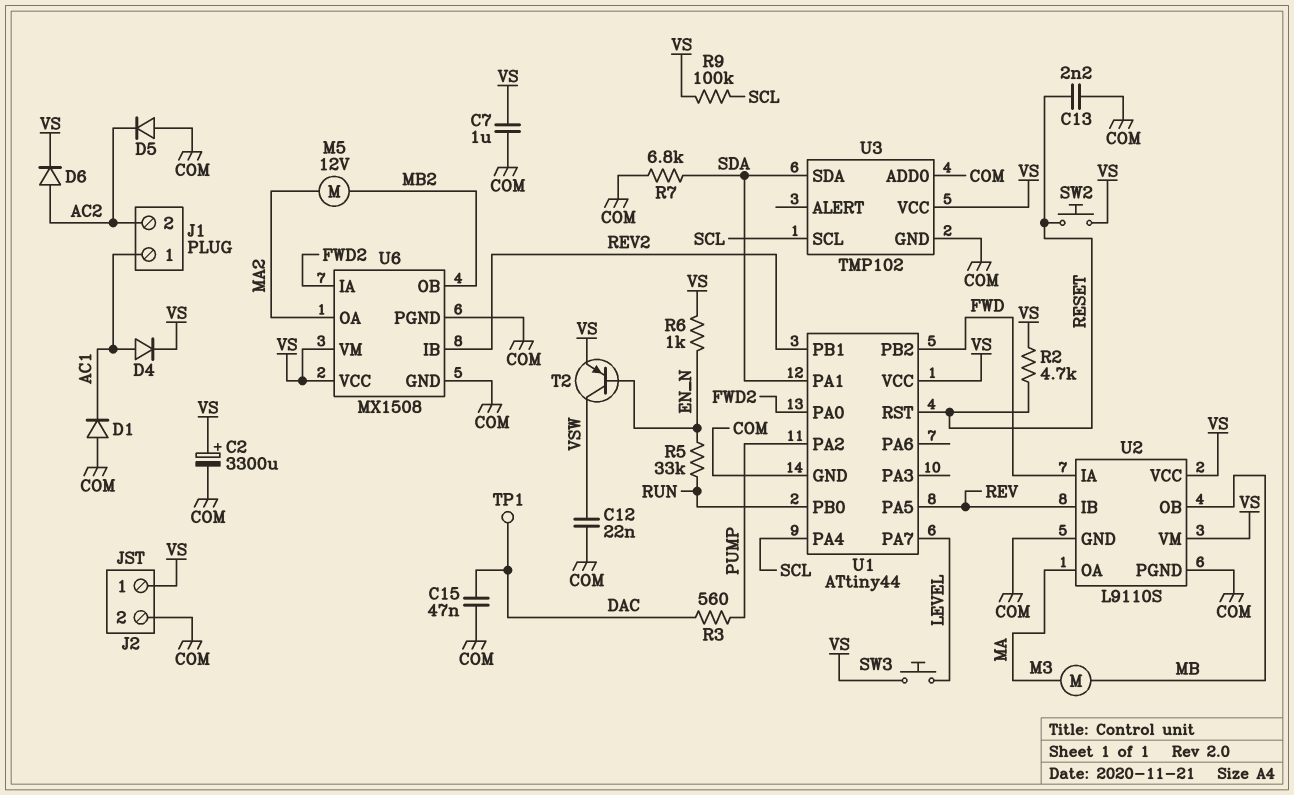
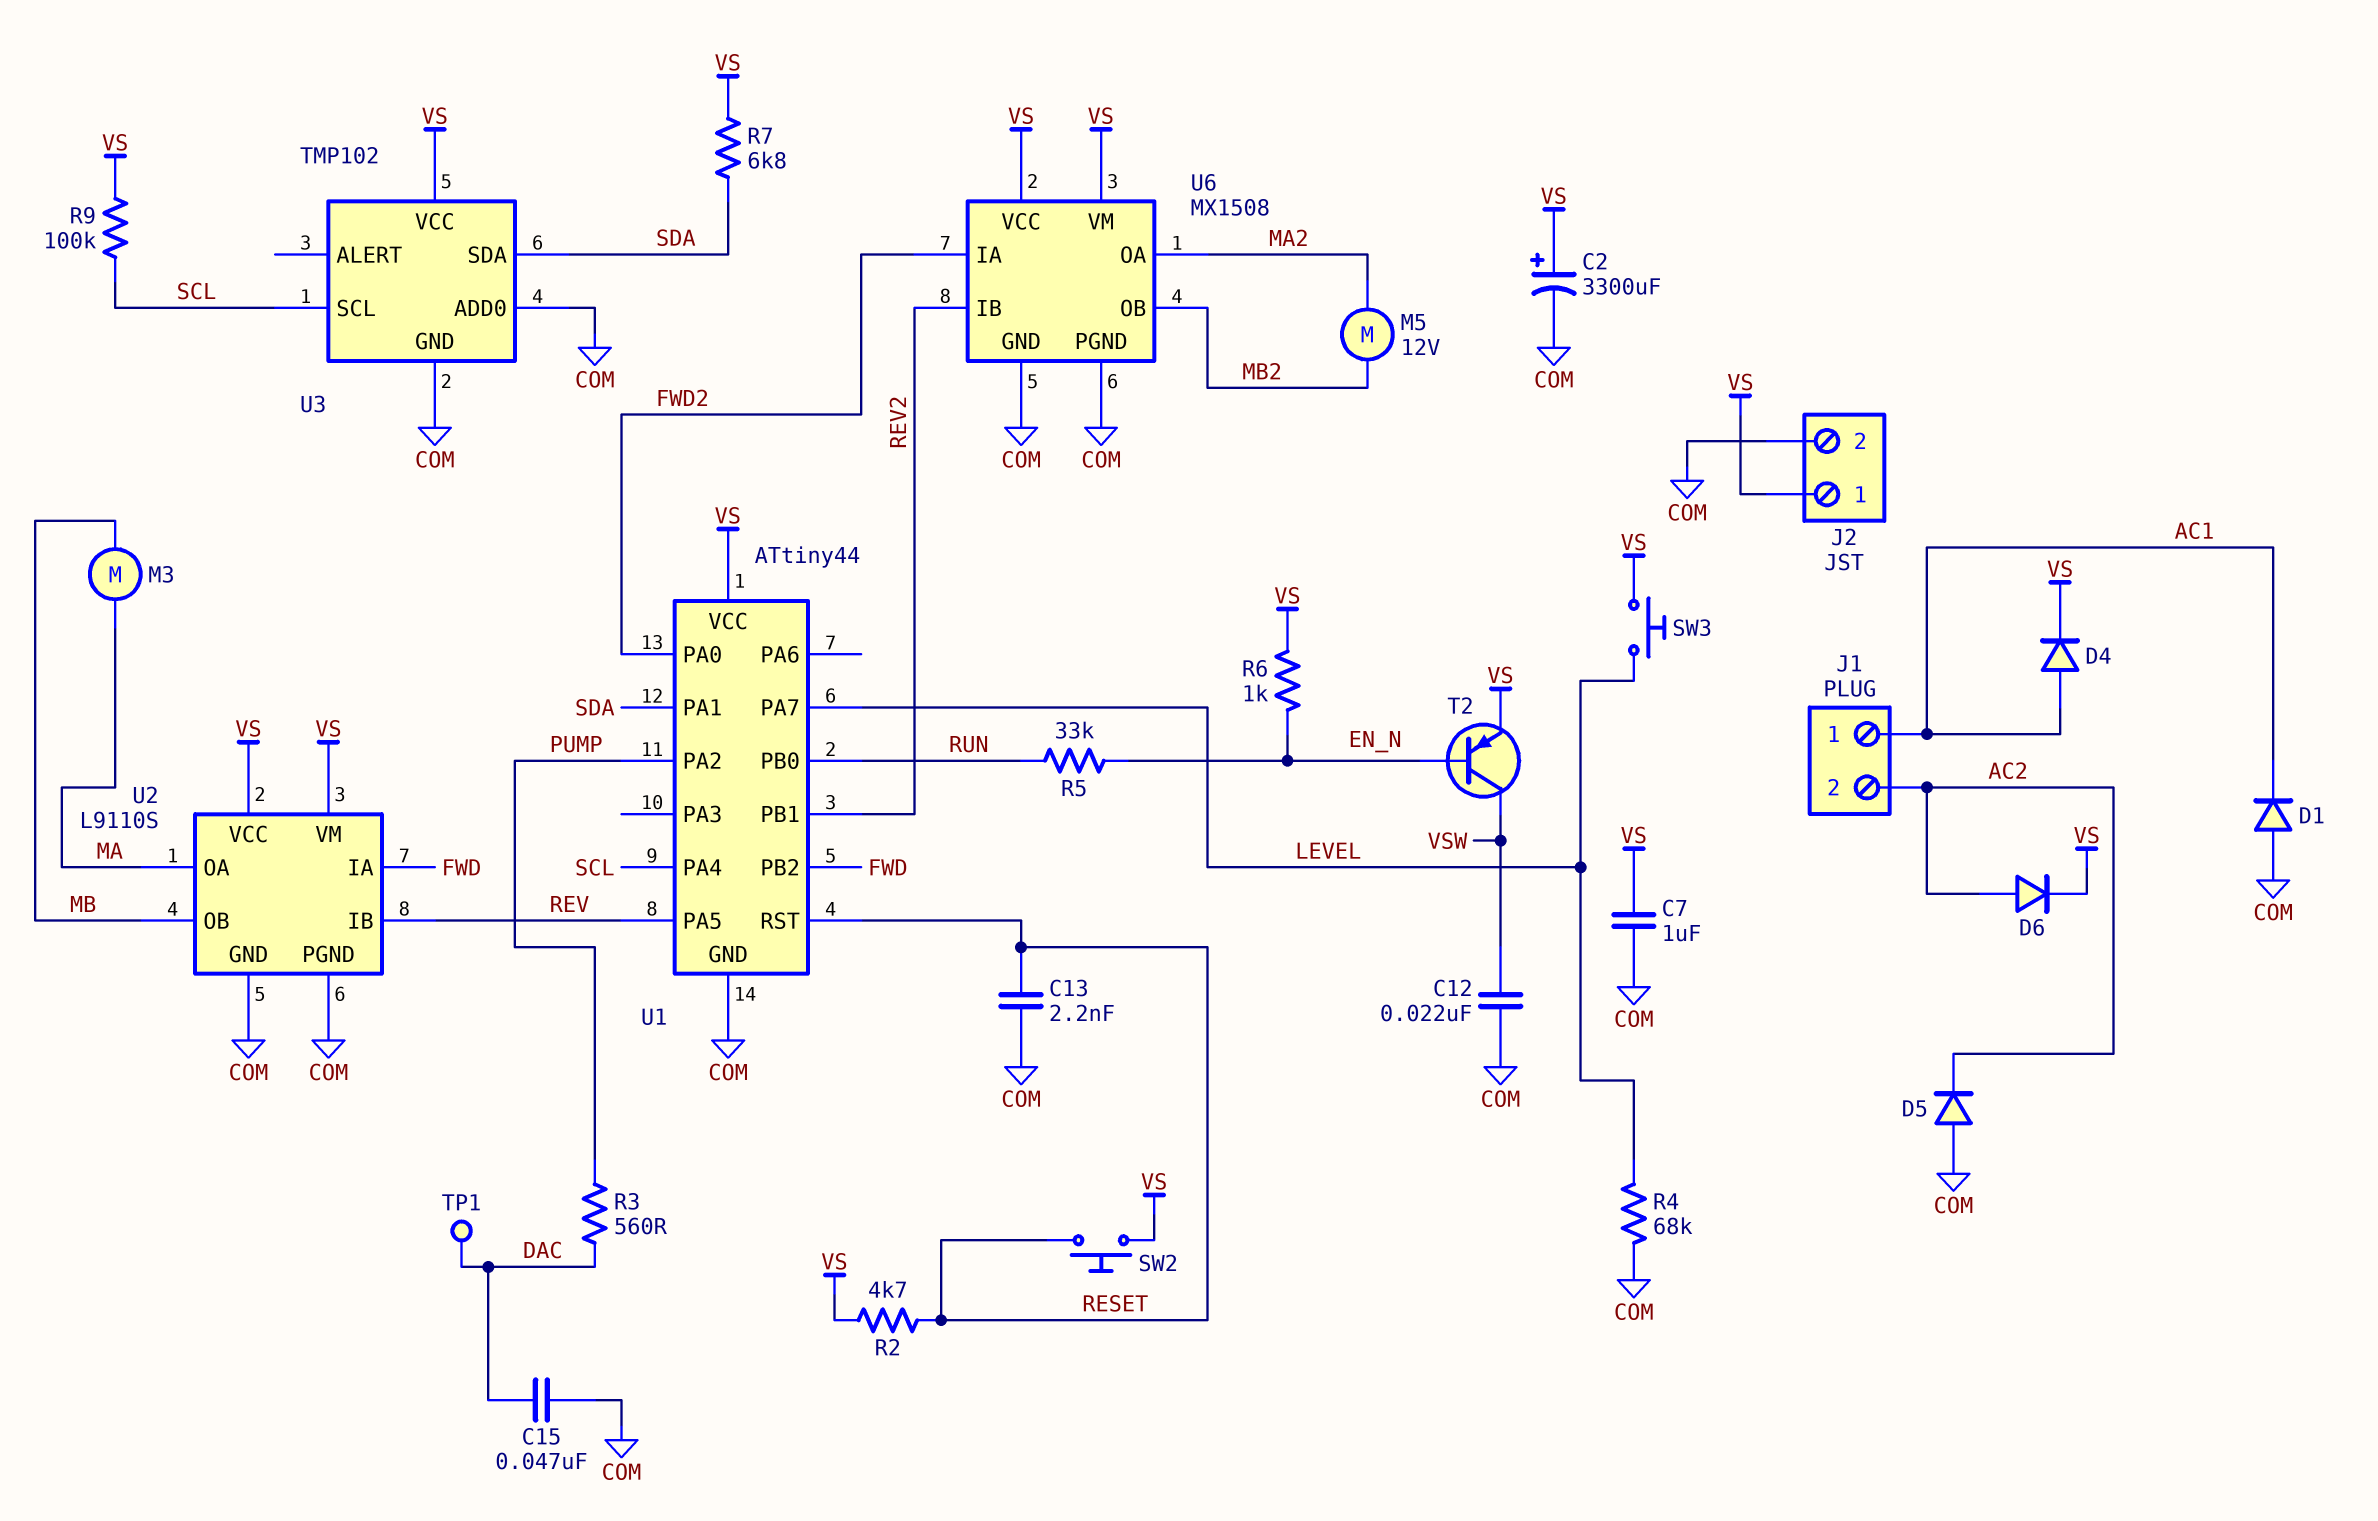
R4: none -> 68k (COM, LEVEL)
R7: 6.8k (COM, SDA) -> 6.8k (SDA, VS)

